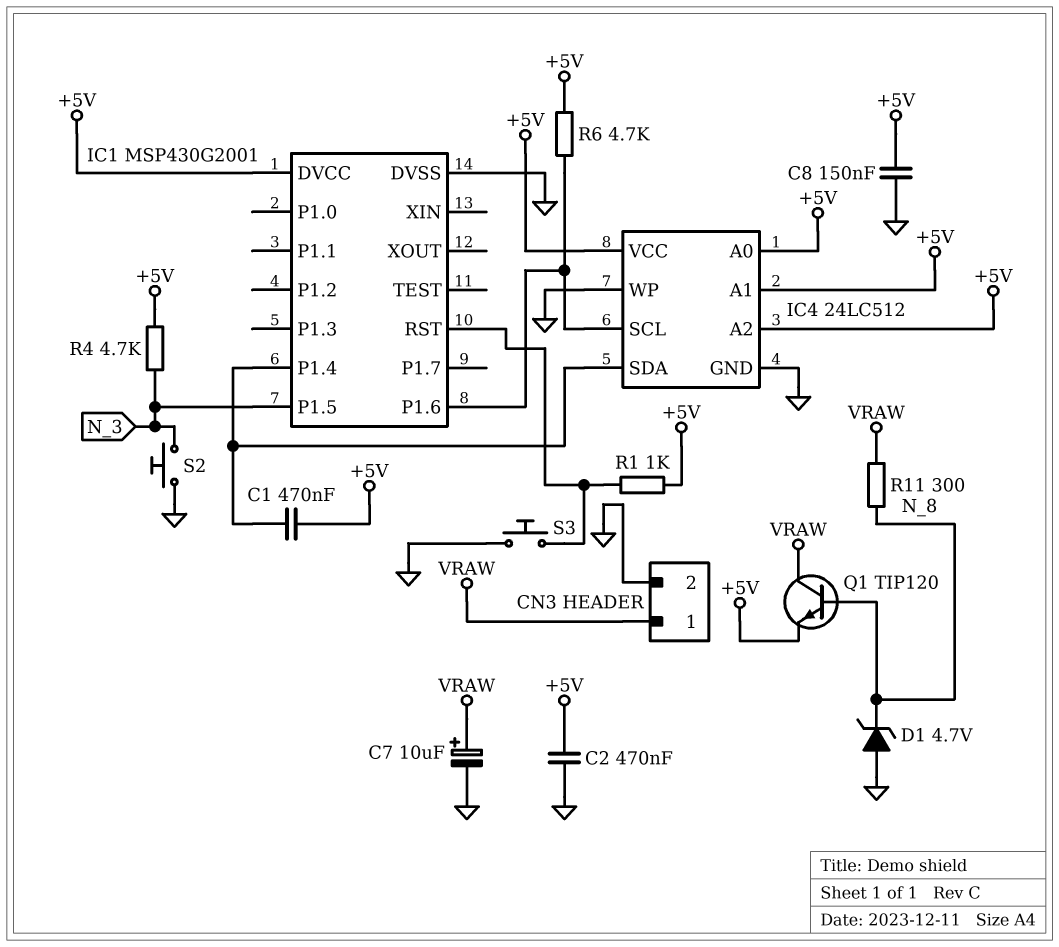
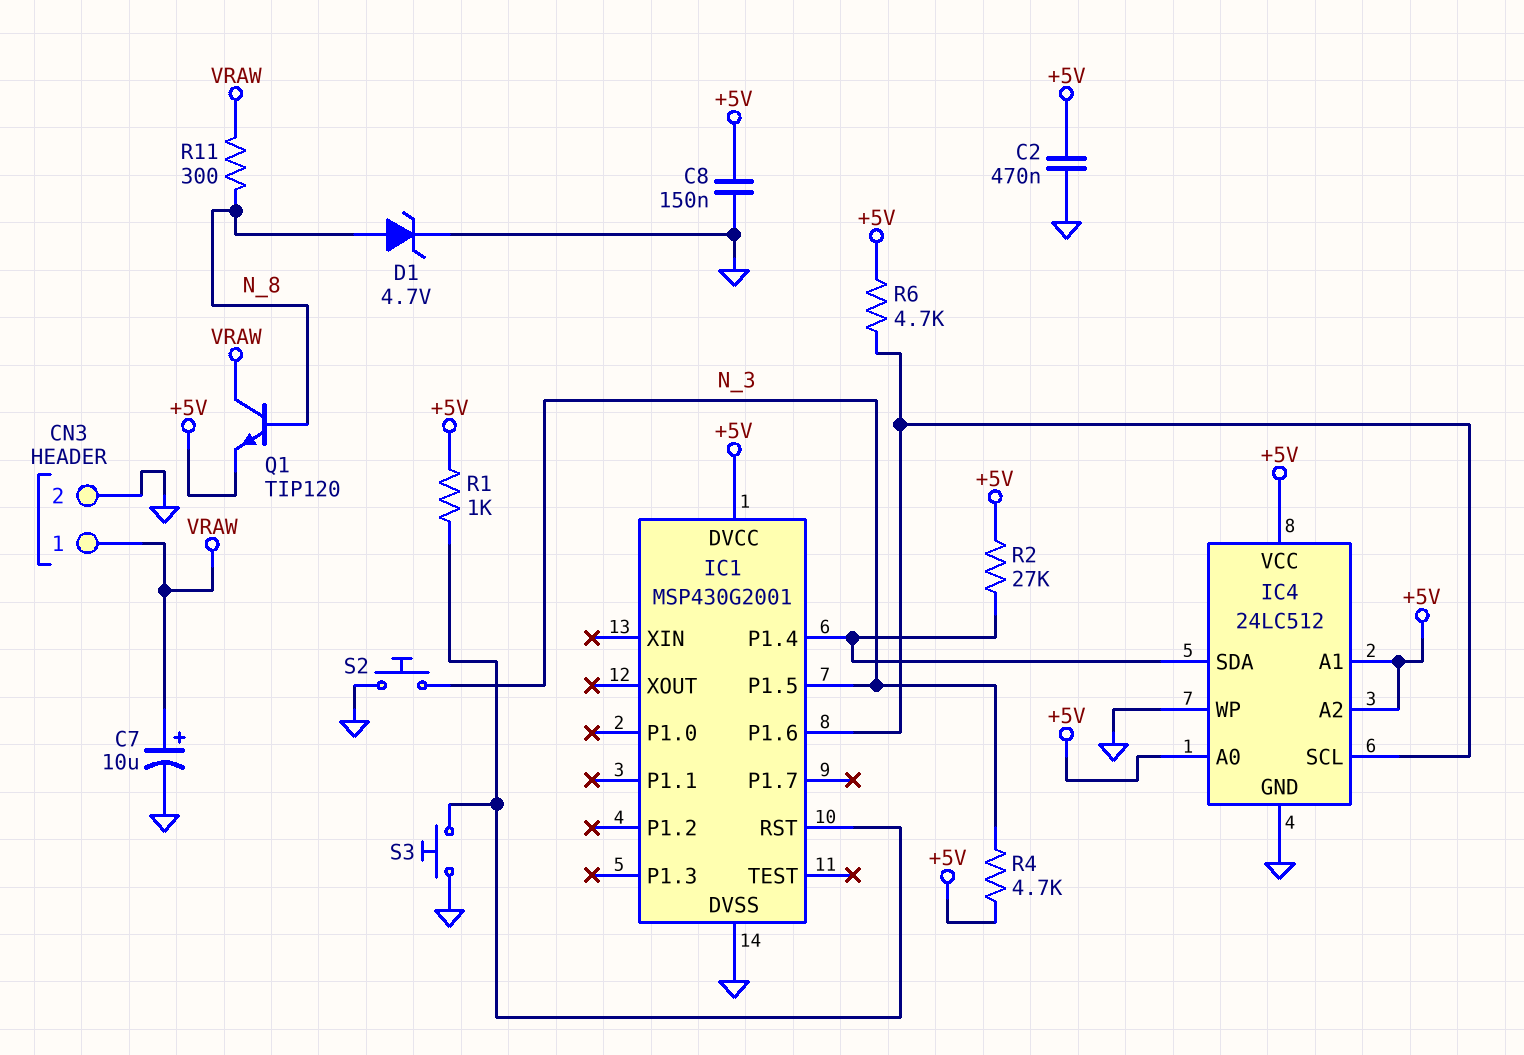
C1: 470nF (+5V, IC1/P1.4) -> none
D1: zener 4.7V (A GND, K N_8) -> zener 4.7V (A N_8, K GND)
R2: none -> 27k (+5V, IC1/P1.4)

